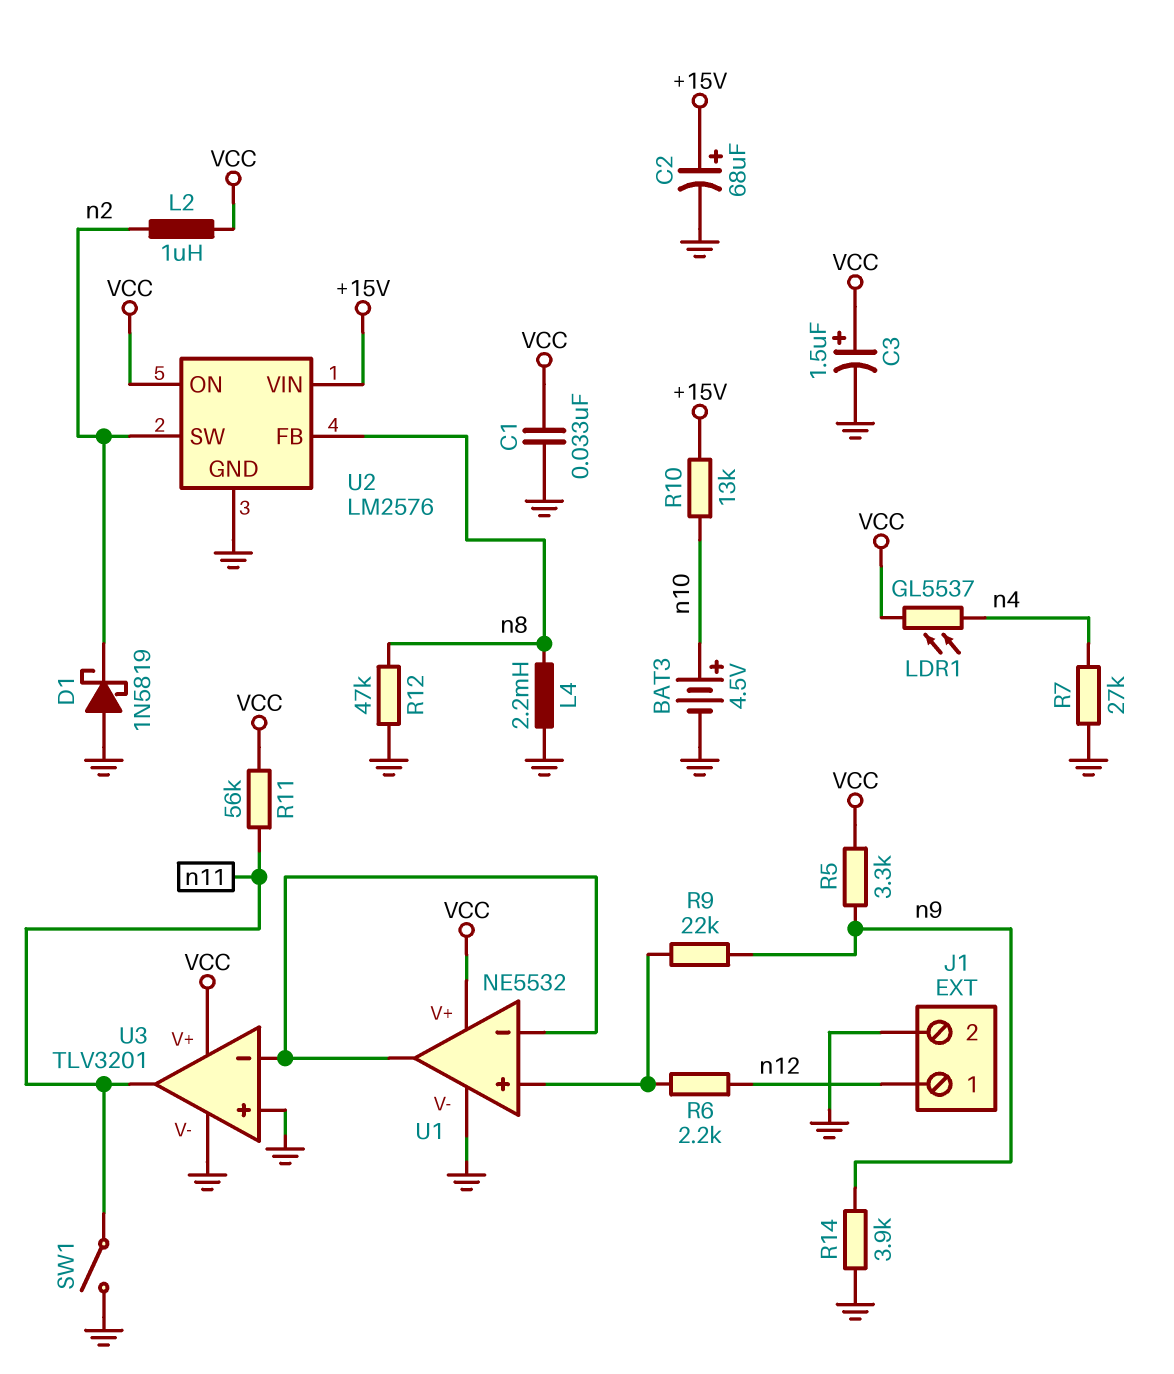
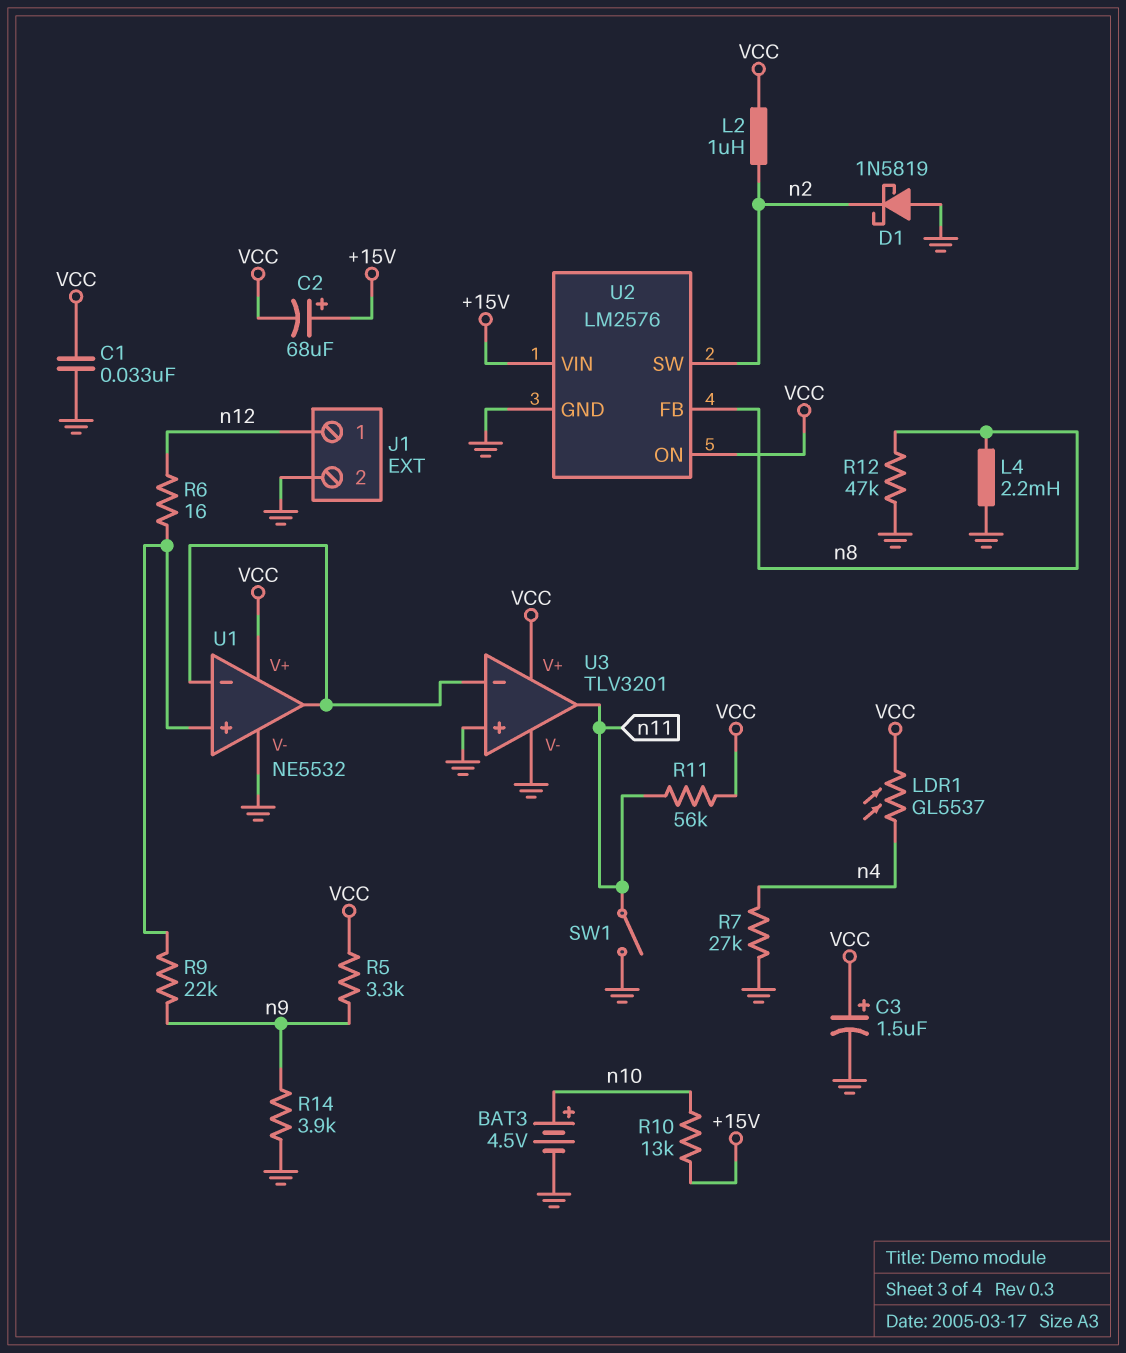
C2: 68uF (plus +15V, minus GND) -> 68uF (plus +15V, minus VCC)
R6: 2.2k (U1/in+, n12) -> 16 (U1/in+, n12)

